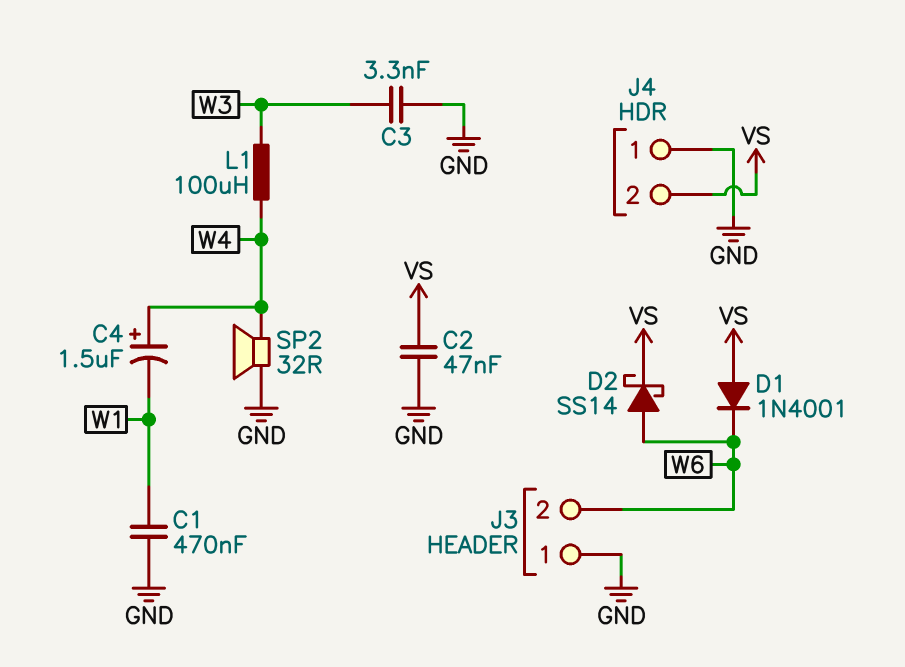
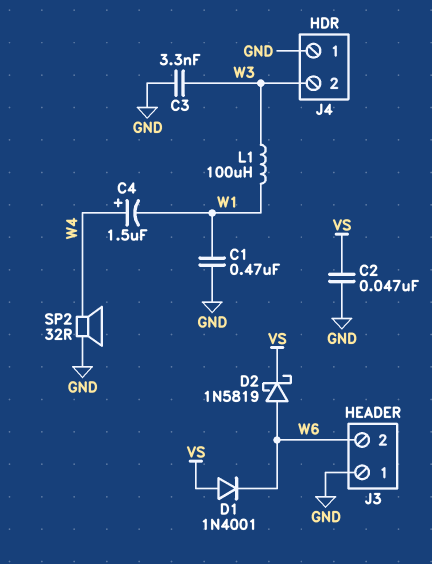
D2: schottky SS14 (A W6, K VS) -> schottky 1N5819 (A W6, K VS)
J4 pin 2: VS -> W3
L1: 100uH (W3, W4) -> 100uH (W1, W3)

